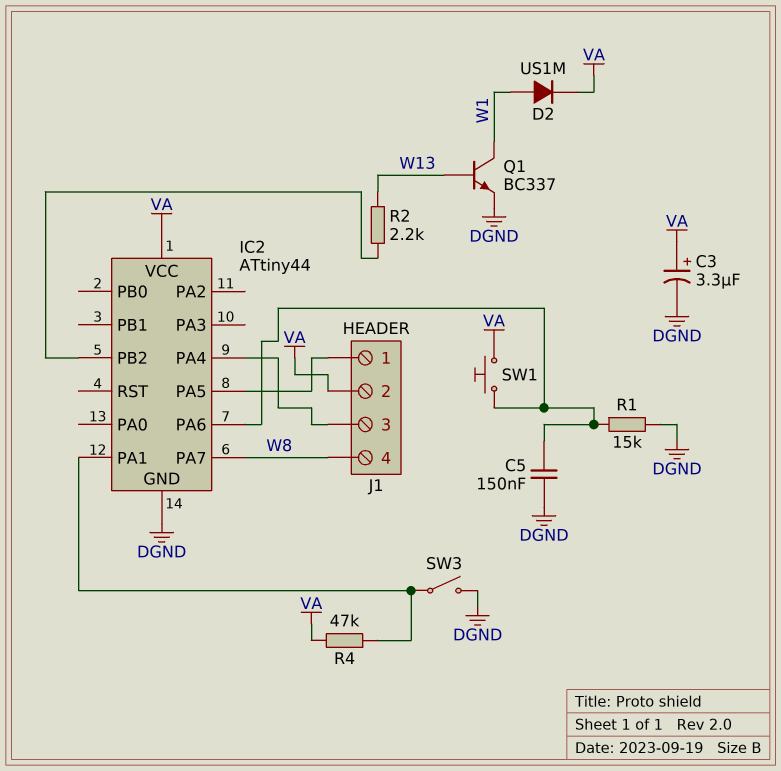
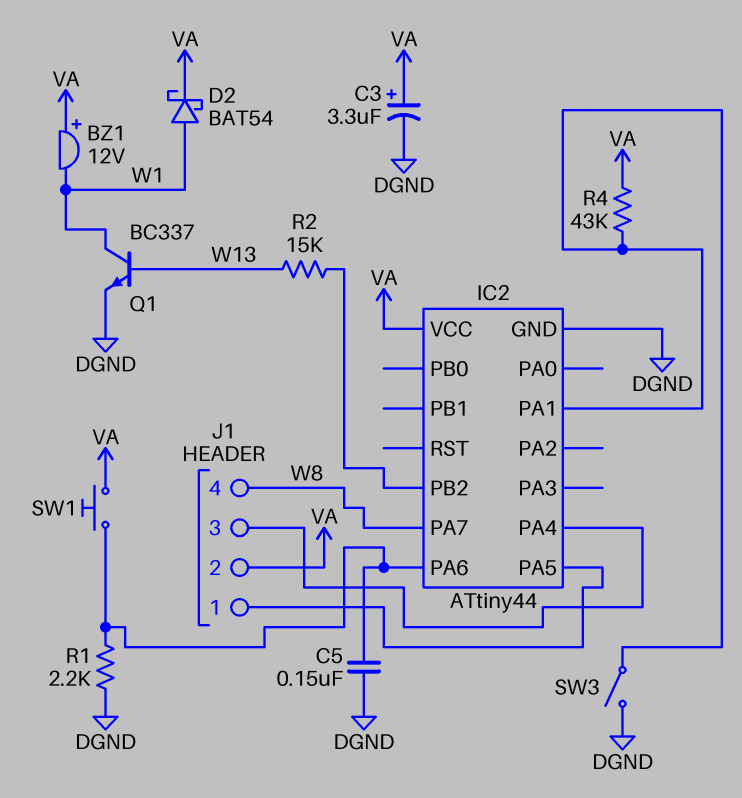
BZ1: none -> buzzer 12V (plus VA, minus W1)
D2: diode US1M (A W1, K VA) -> schottky BAT54 (A W1, K VA)
R1: 15k (DGND, IC2/PA6) -> 2.2k (DGND, IC2/PA6)
R2: 2.2k (IC2/PB2, W13) -> 15k (IC2/PB2, W13)
R4: 47k (IC2/PA1, VA) -> 43k (IC2/PA1, VA)

